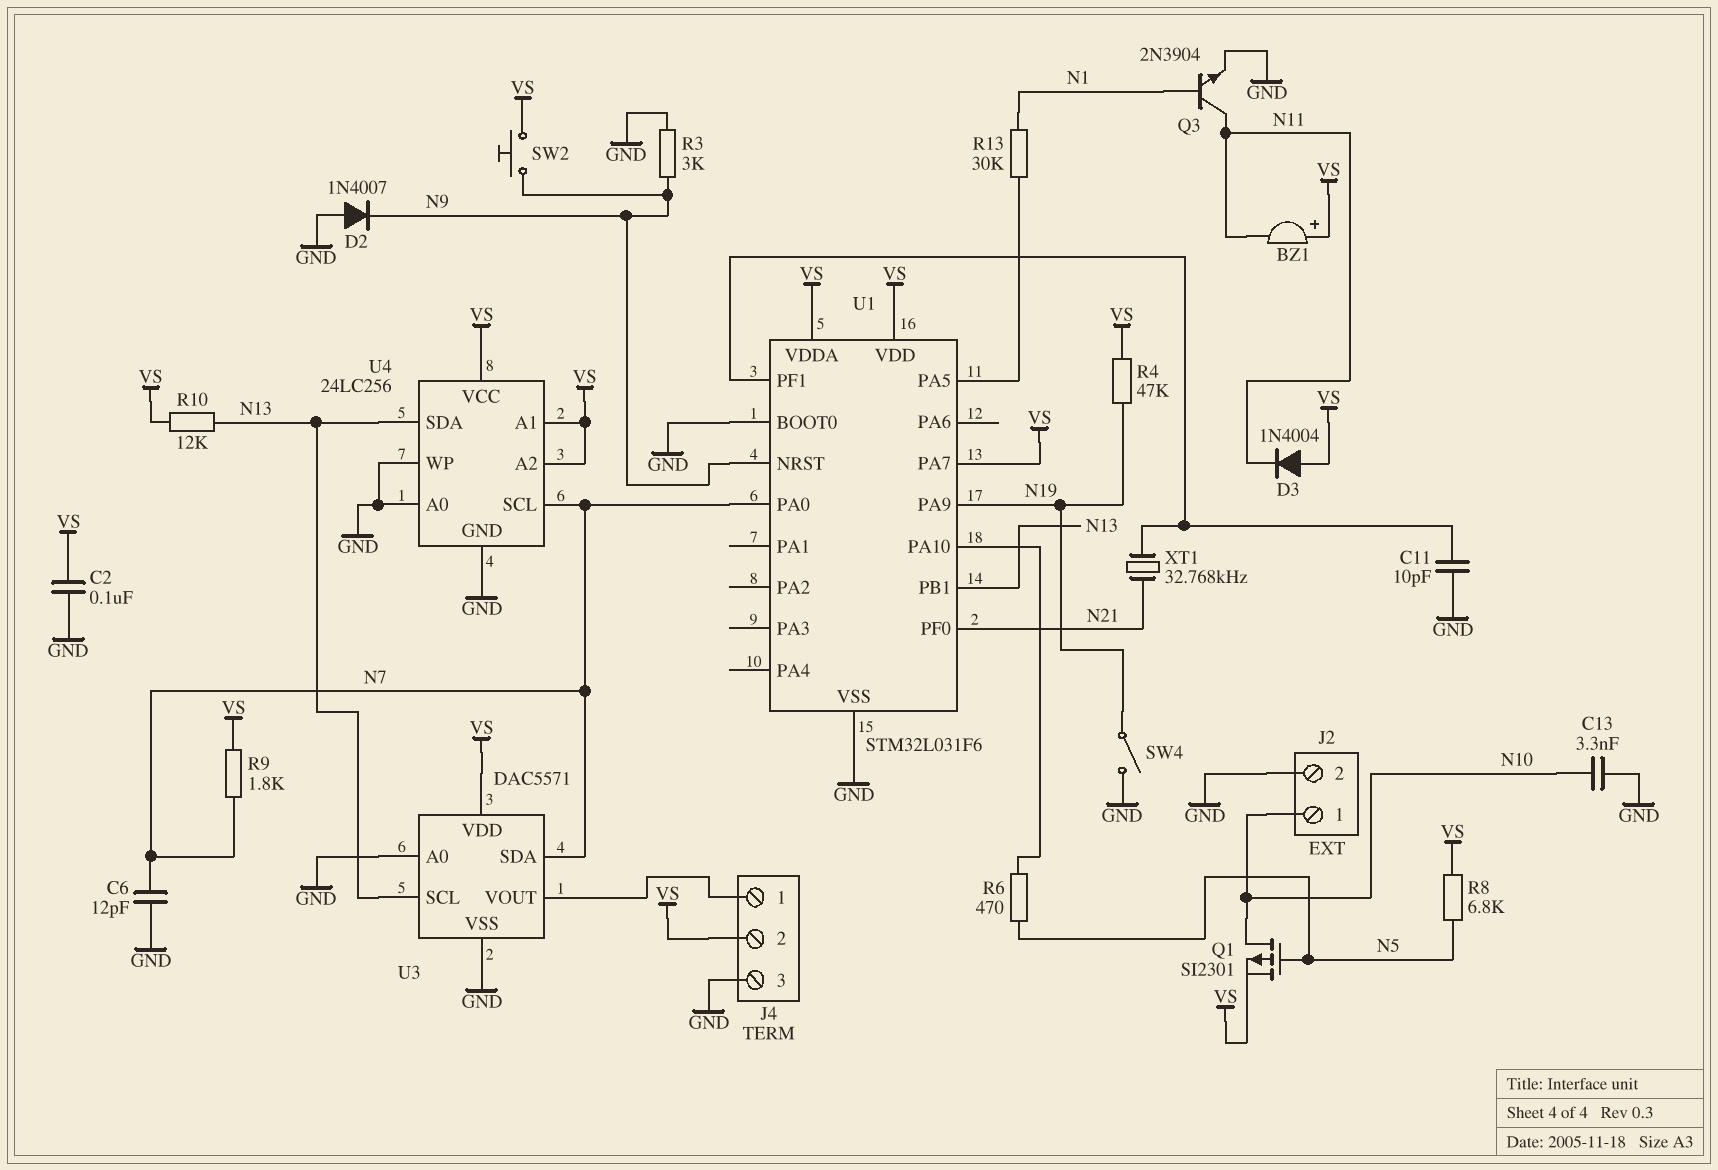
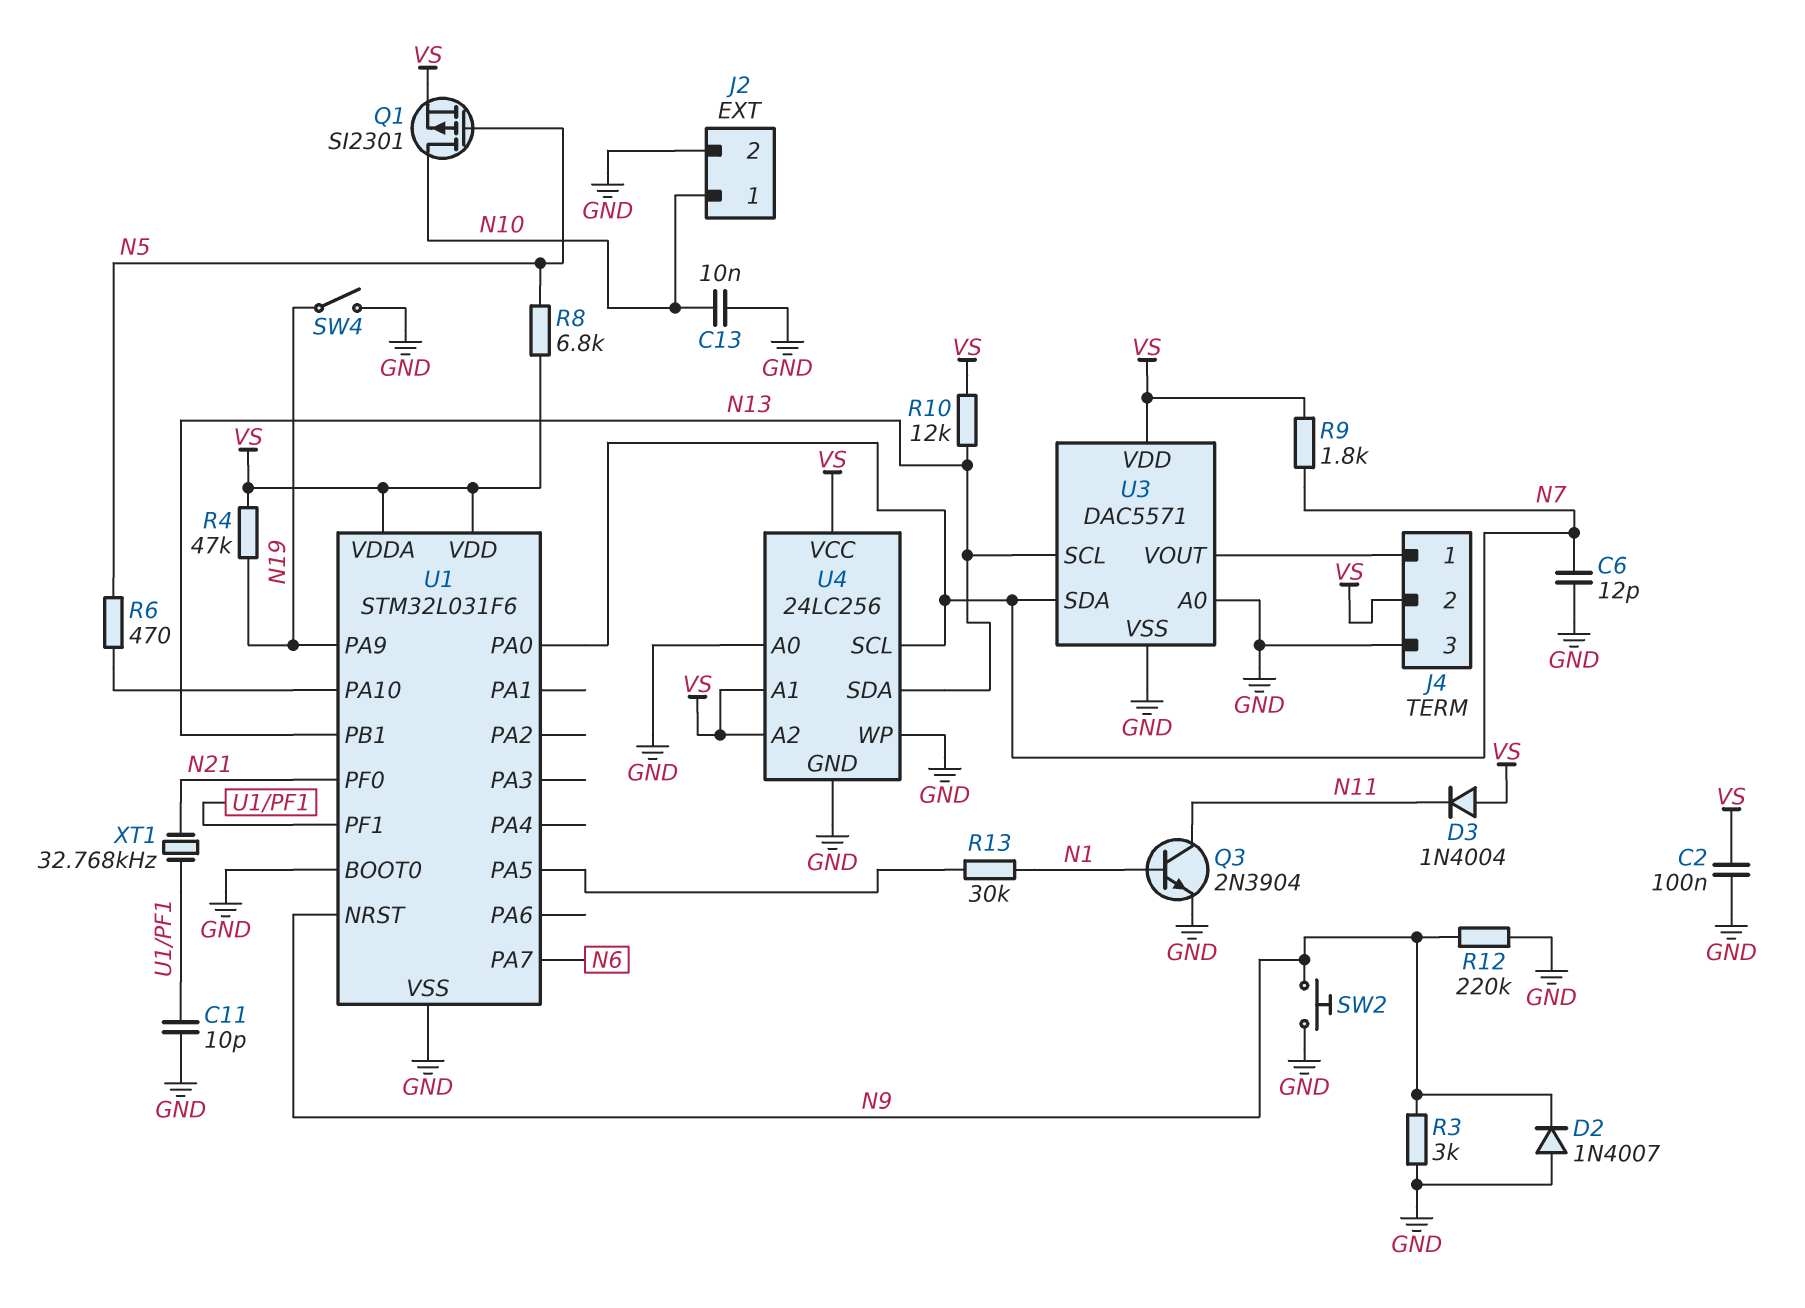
BZ1: buzzer (plus VS, minus N11) -> none
C13: 3.3nF (GND, N10) -> 10nF (GND, N10)
R12: none -> 220k (GND, N9)
SW2: button (N9, VS) -> button (GND, N9)
U1 pin PA7: VS -> N6

